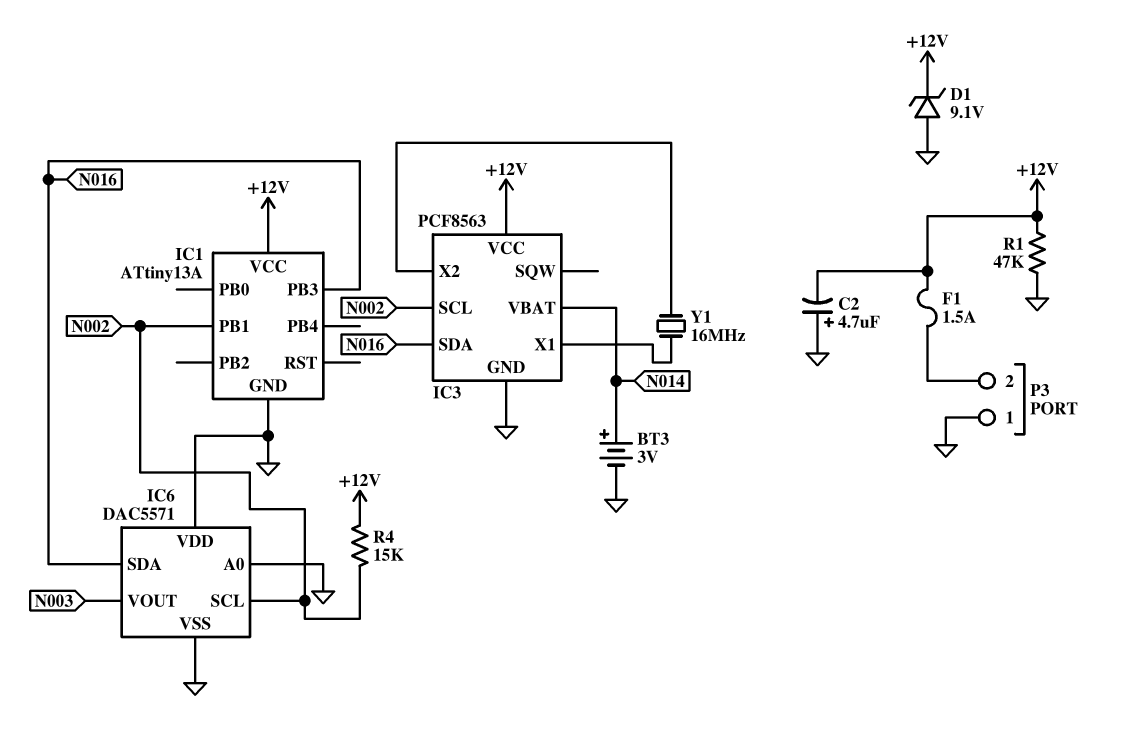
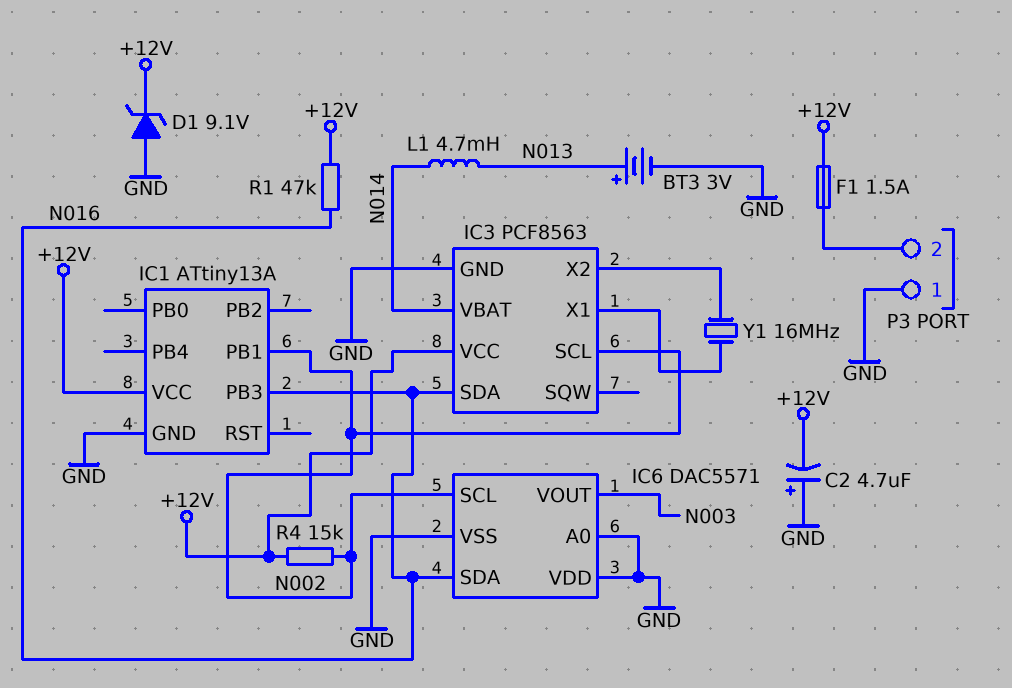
BT3: 3V (plus N014, minus GND) -> 3V (plus N013, minus GND)
L1: none -> 4.7mH (N013, N014)
R1: 47k (+12V, GND) -> 47k (+12V, N016)

